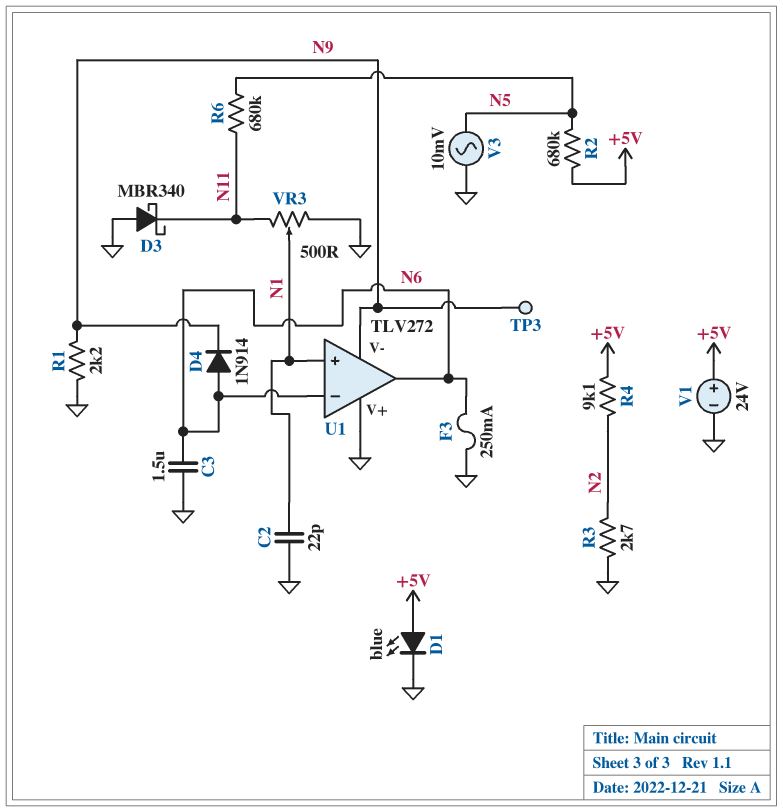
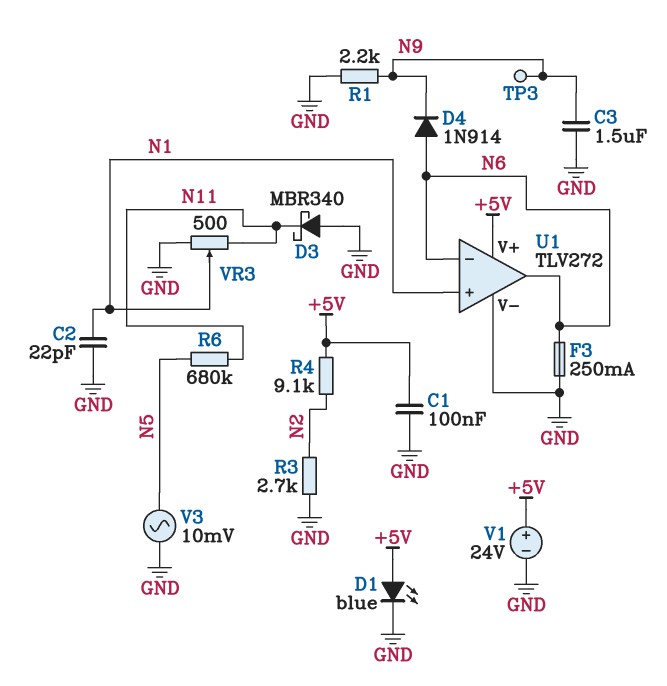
C1: none -> 100nF (+5V, GND)
C3: 1.5uF (GND, N6) -> 1.5uF (GND, N9)
R2: 680k (+5V, N5) -> none
U1 pin V+: GND -> +5V
U1 pin V-: N9 -> GND

